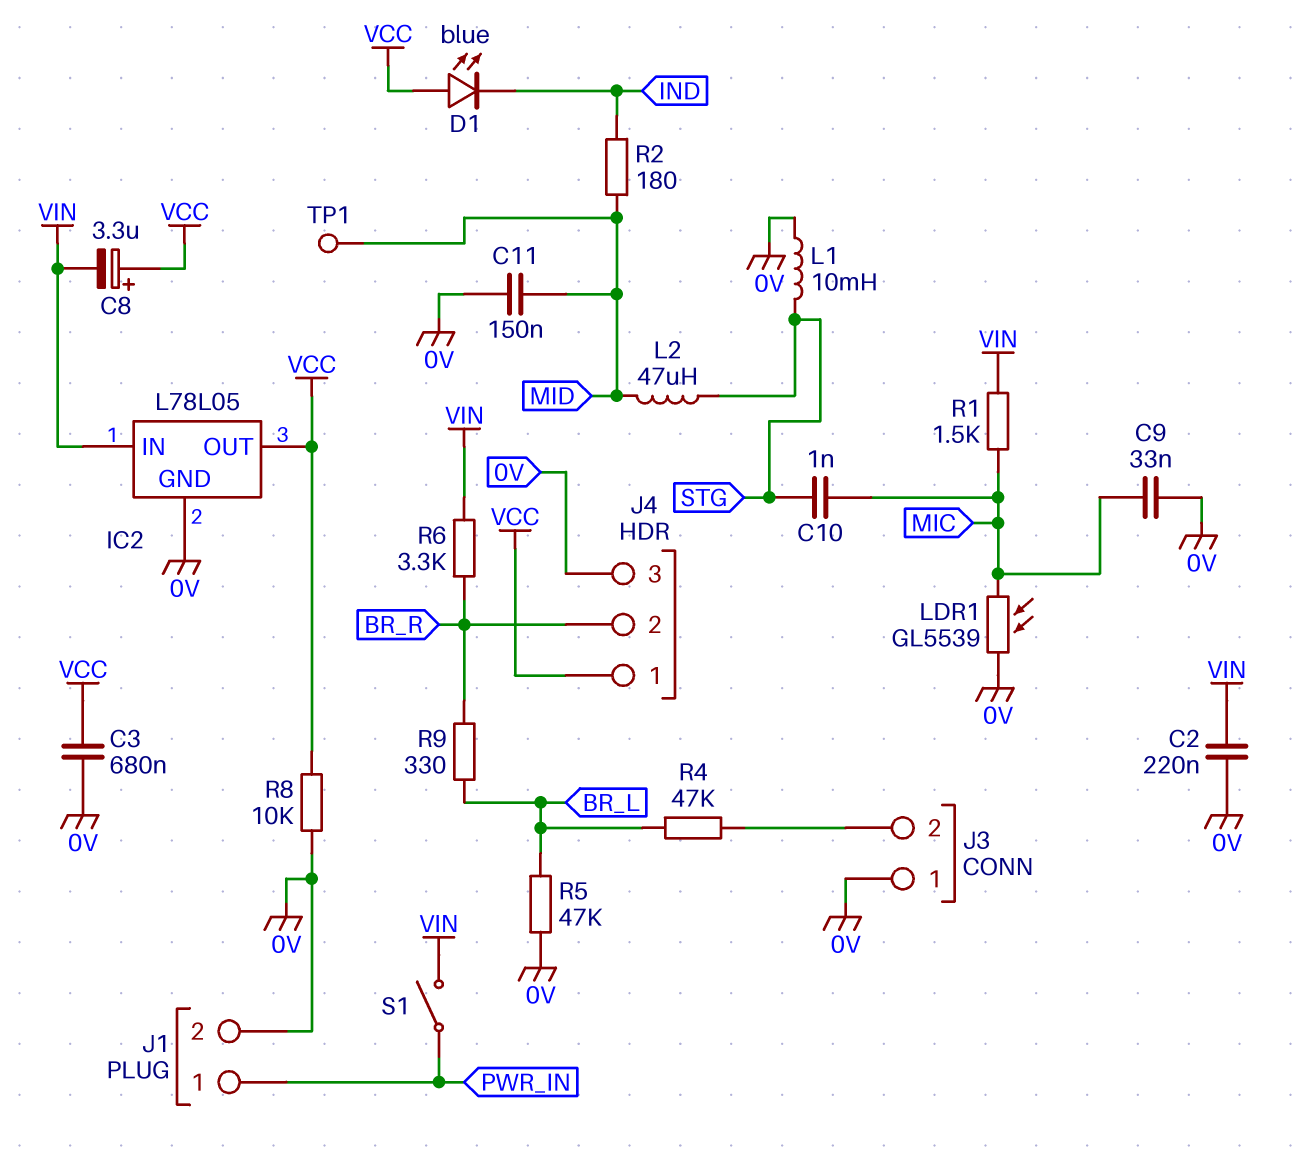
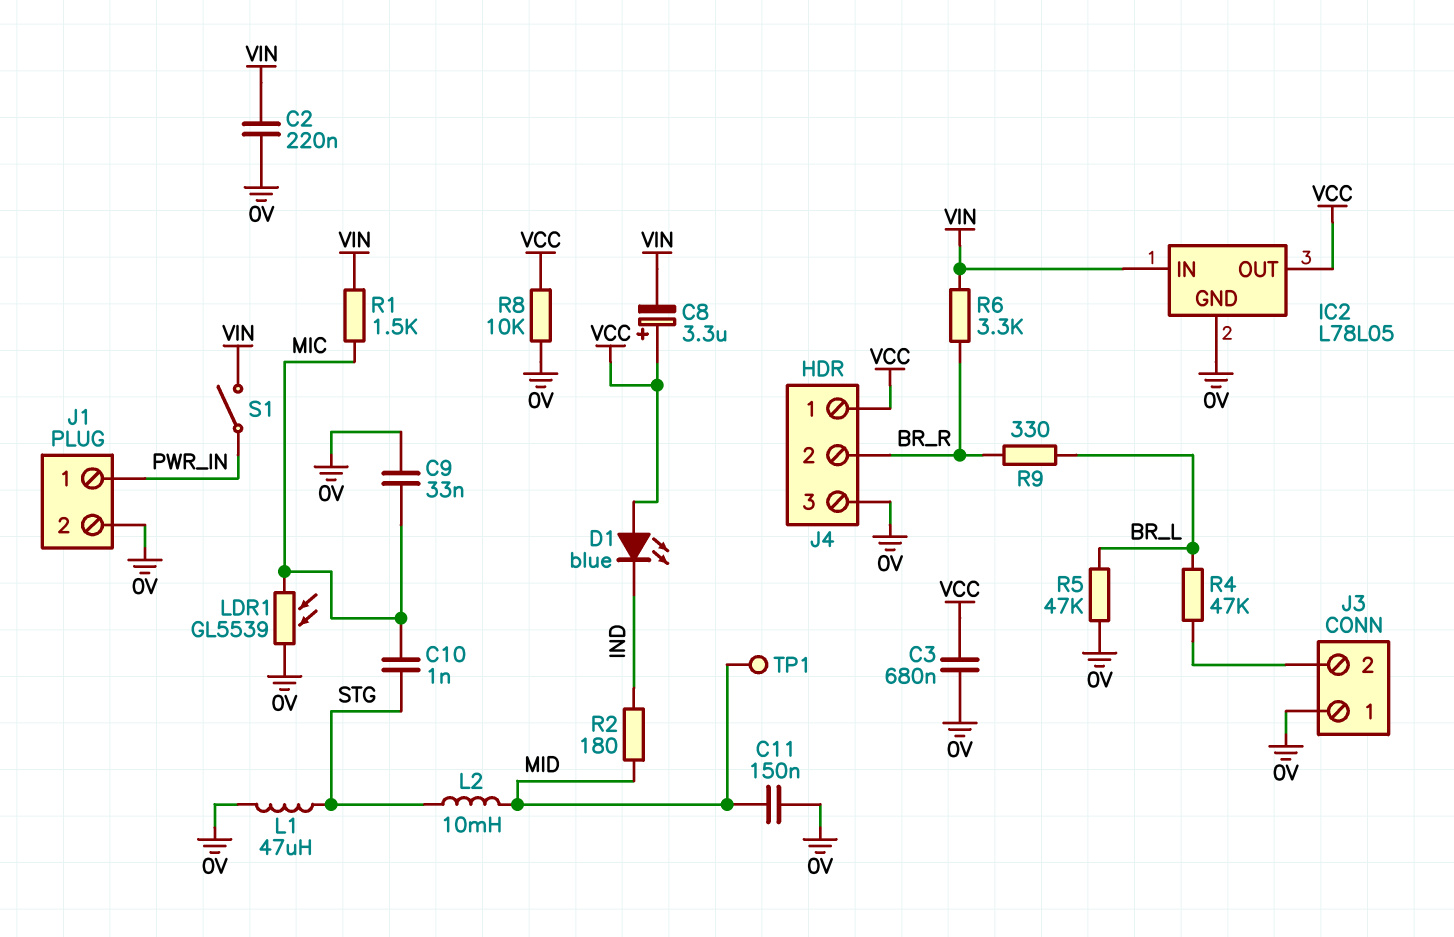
L1: 10mH (0V, STG) -> 47uH (0V, STG)
L2: 47uH (MID, STG) -> 10mH (MID, STG)

